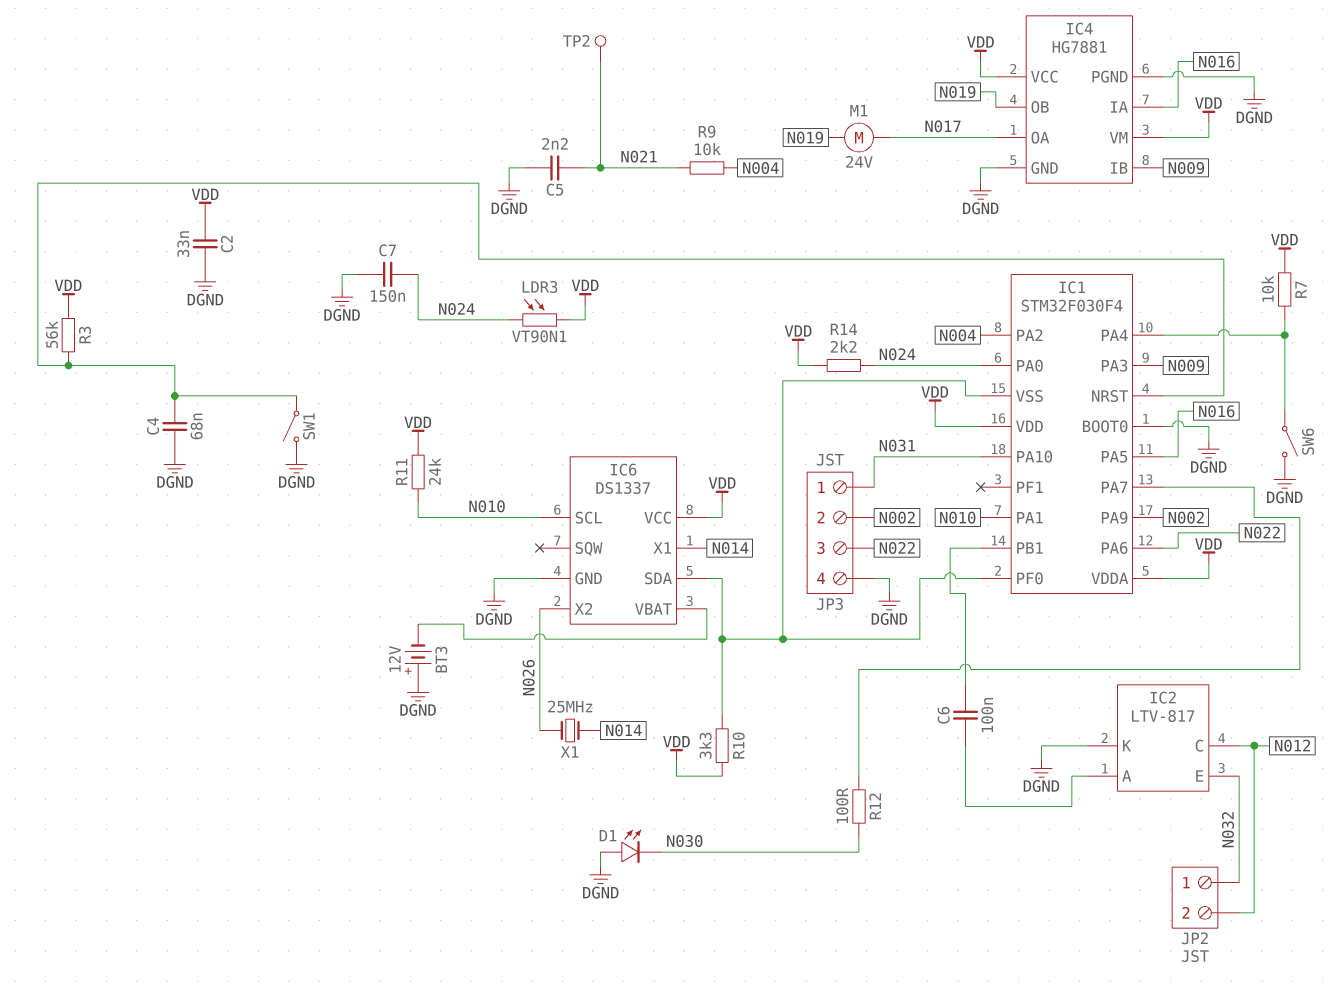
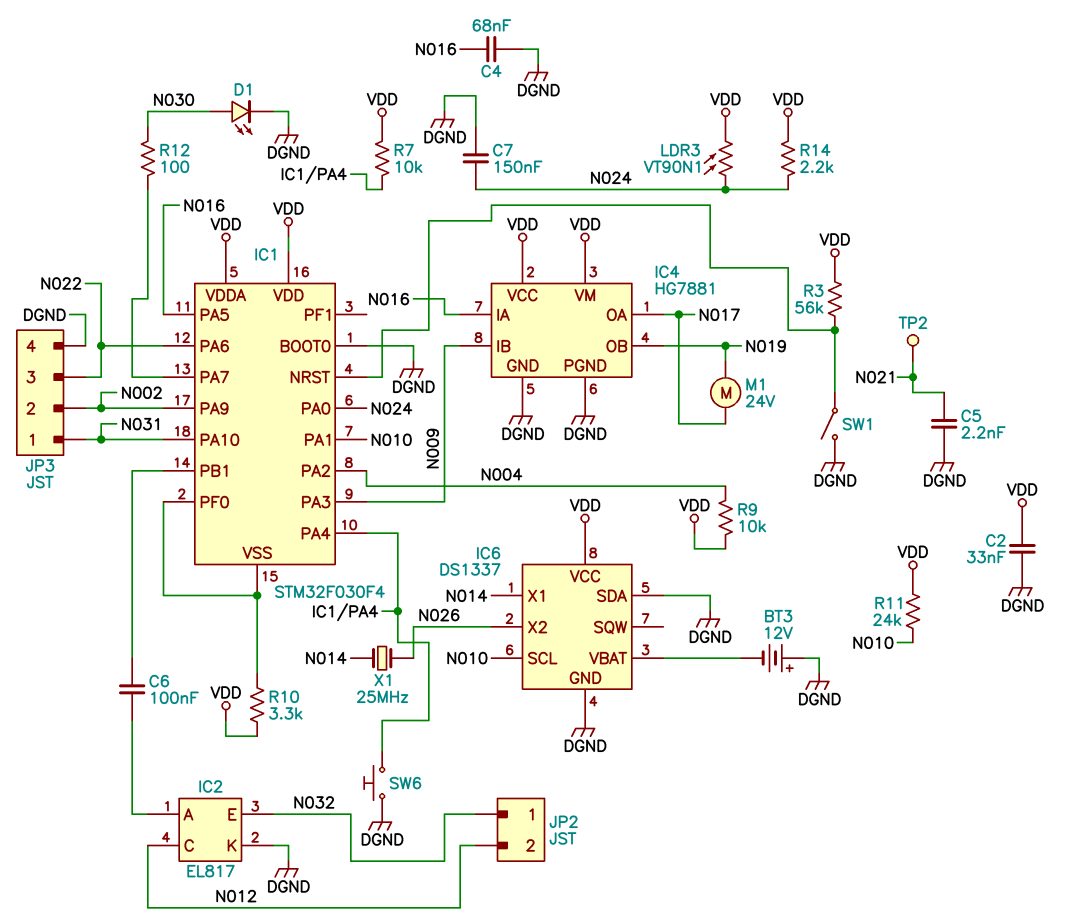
C4: 68nF (DGND, IC1/NRST) -> 68nF (DGND, N016)
D1: LED (A DGND, K N030) -> LED (A N030, K DGND)
IC2: LTV-817 -> EL817
IC6 pin SDA: IC1/PF0 -> DGND
R9: 10k (N004, N021) -> 10k (N004, VDD)
SW6: switch (DGND, IC1/PA4) -> button (DGND, IC1/PA4)

